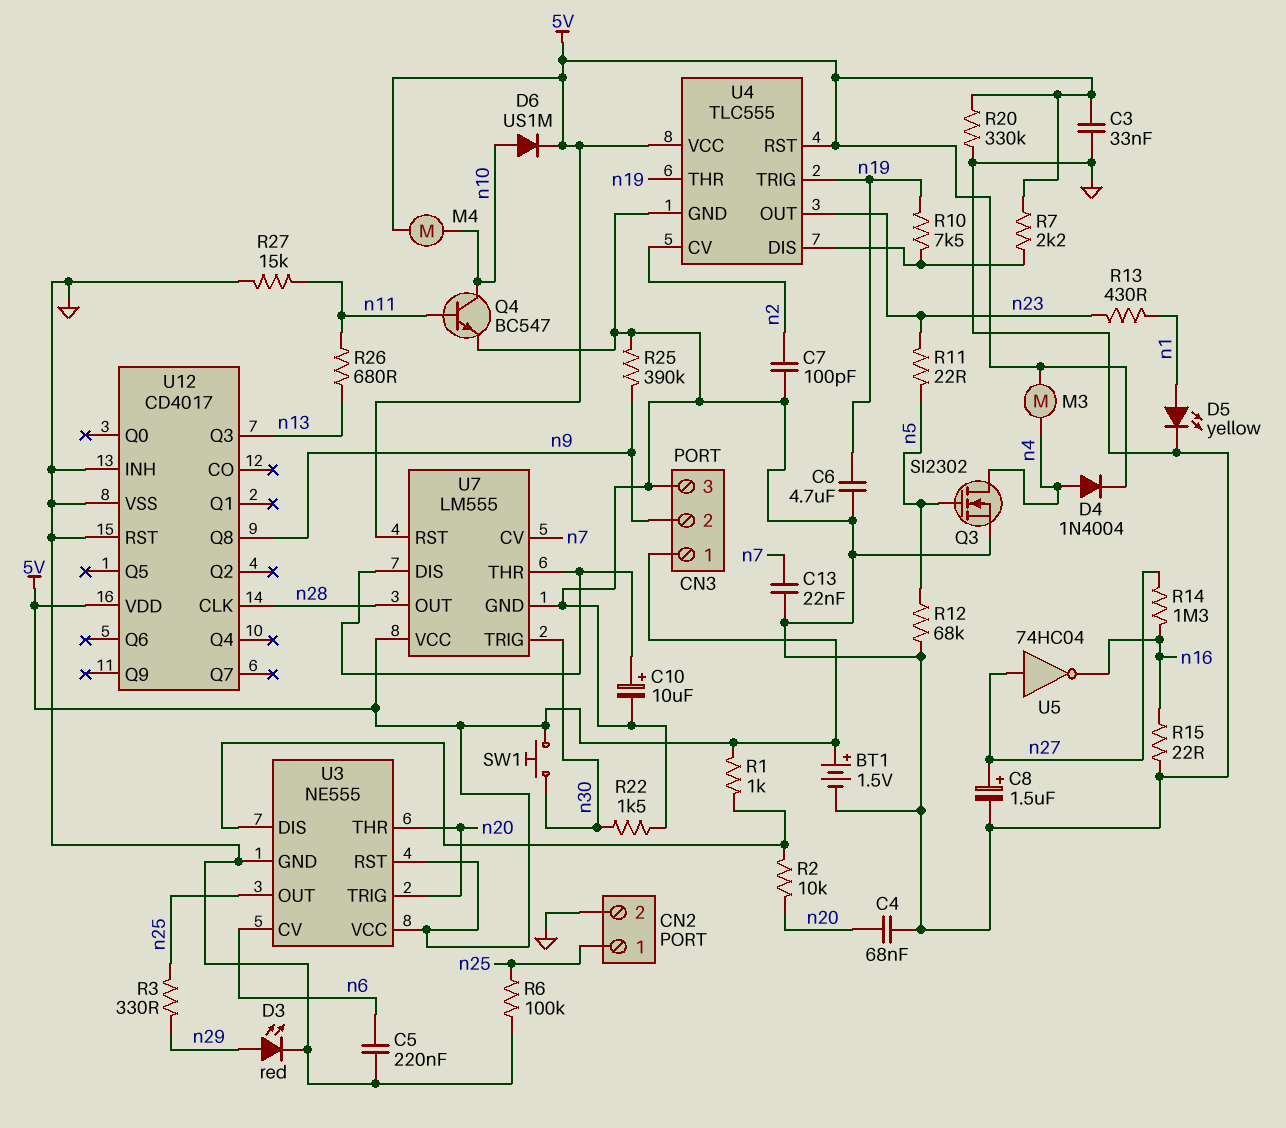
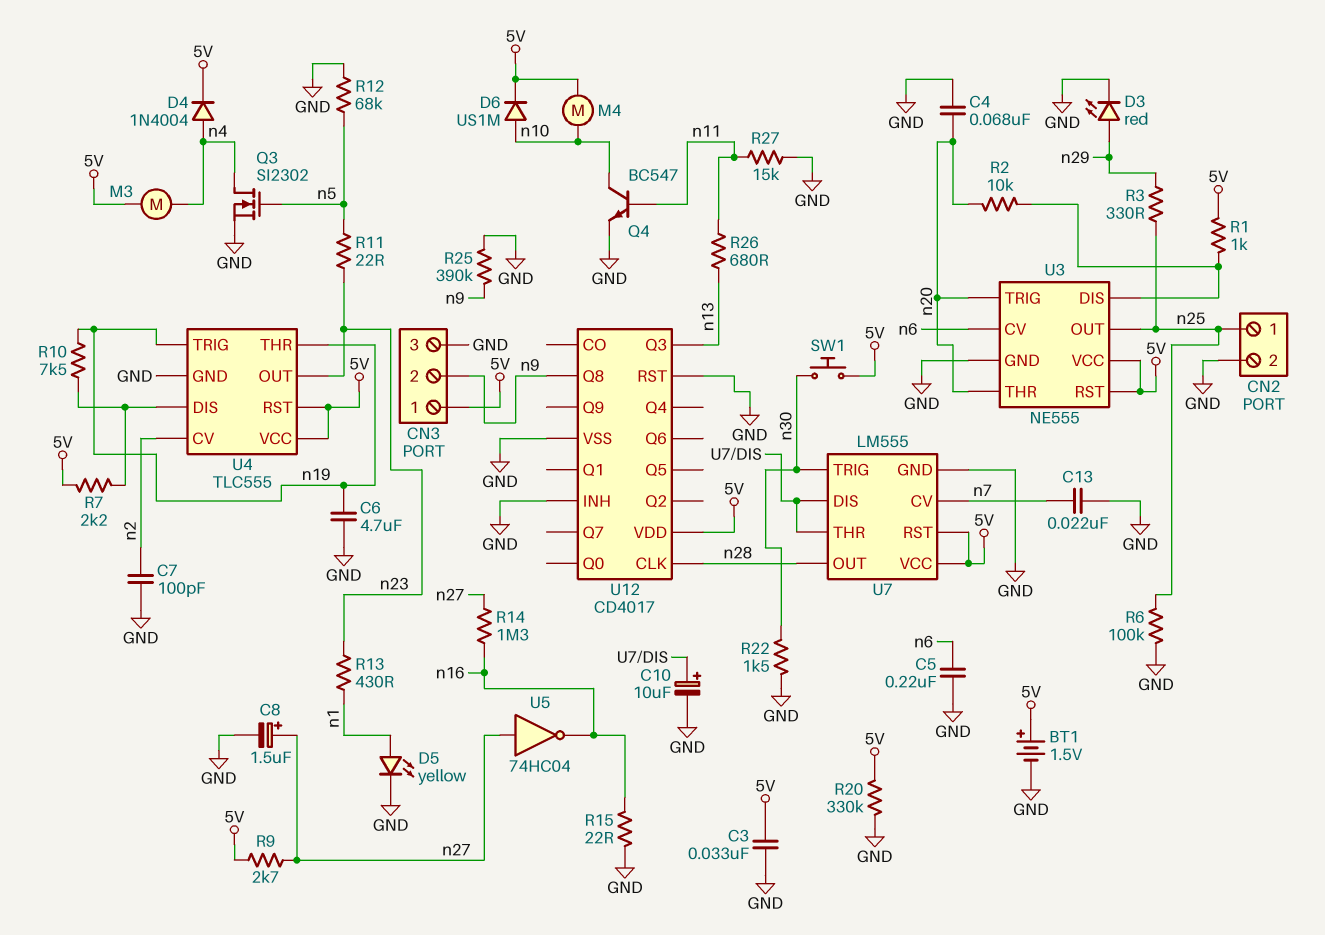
R9: none -> 2.7k (5V, n27)

